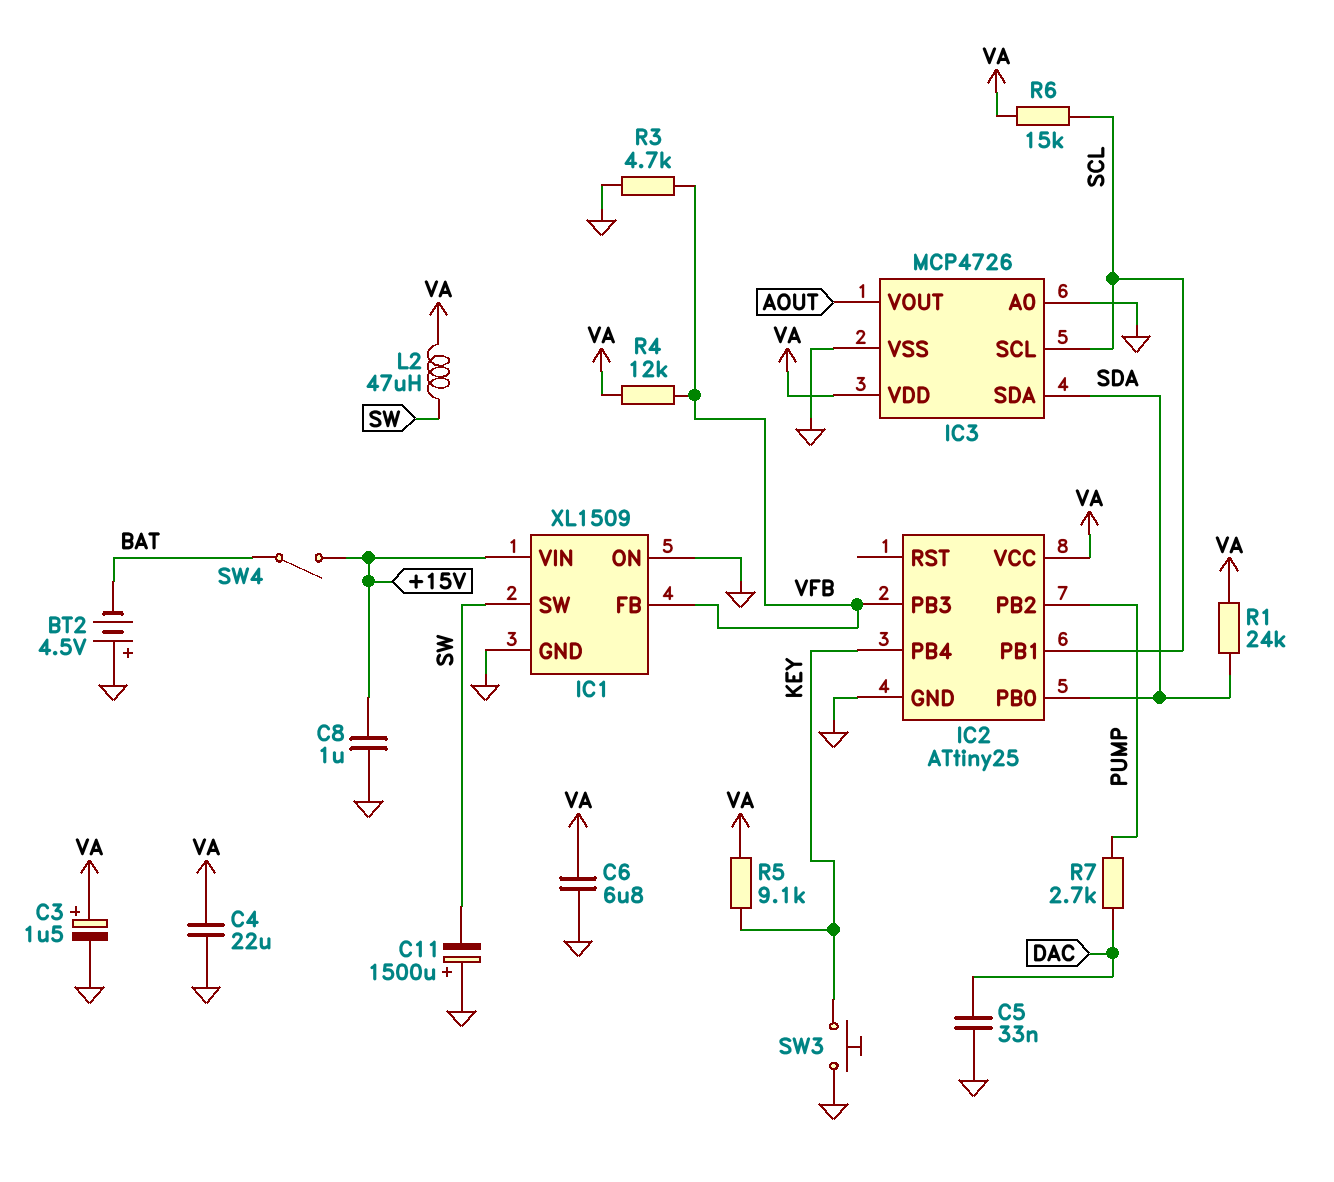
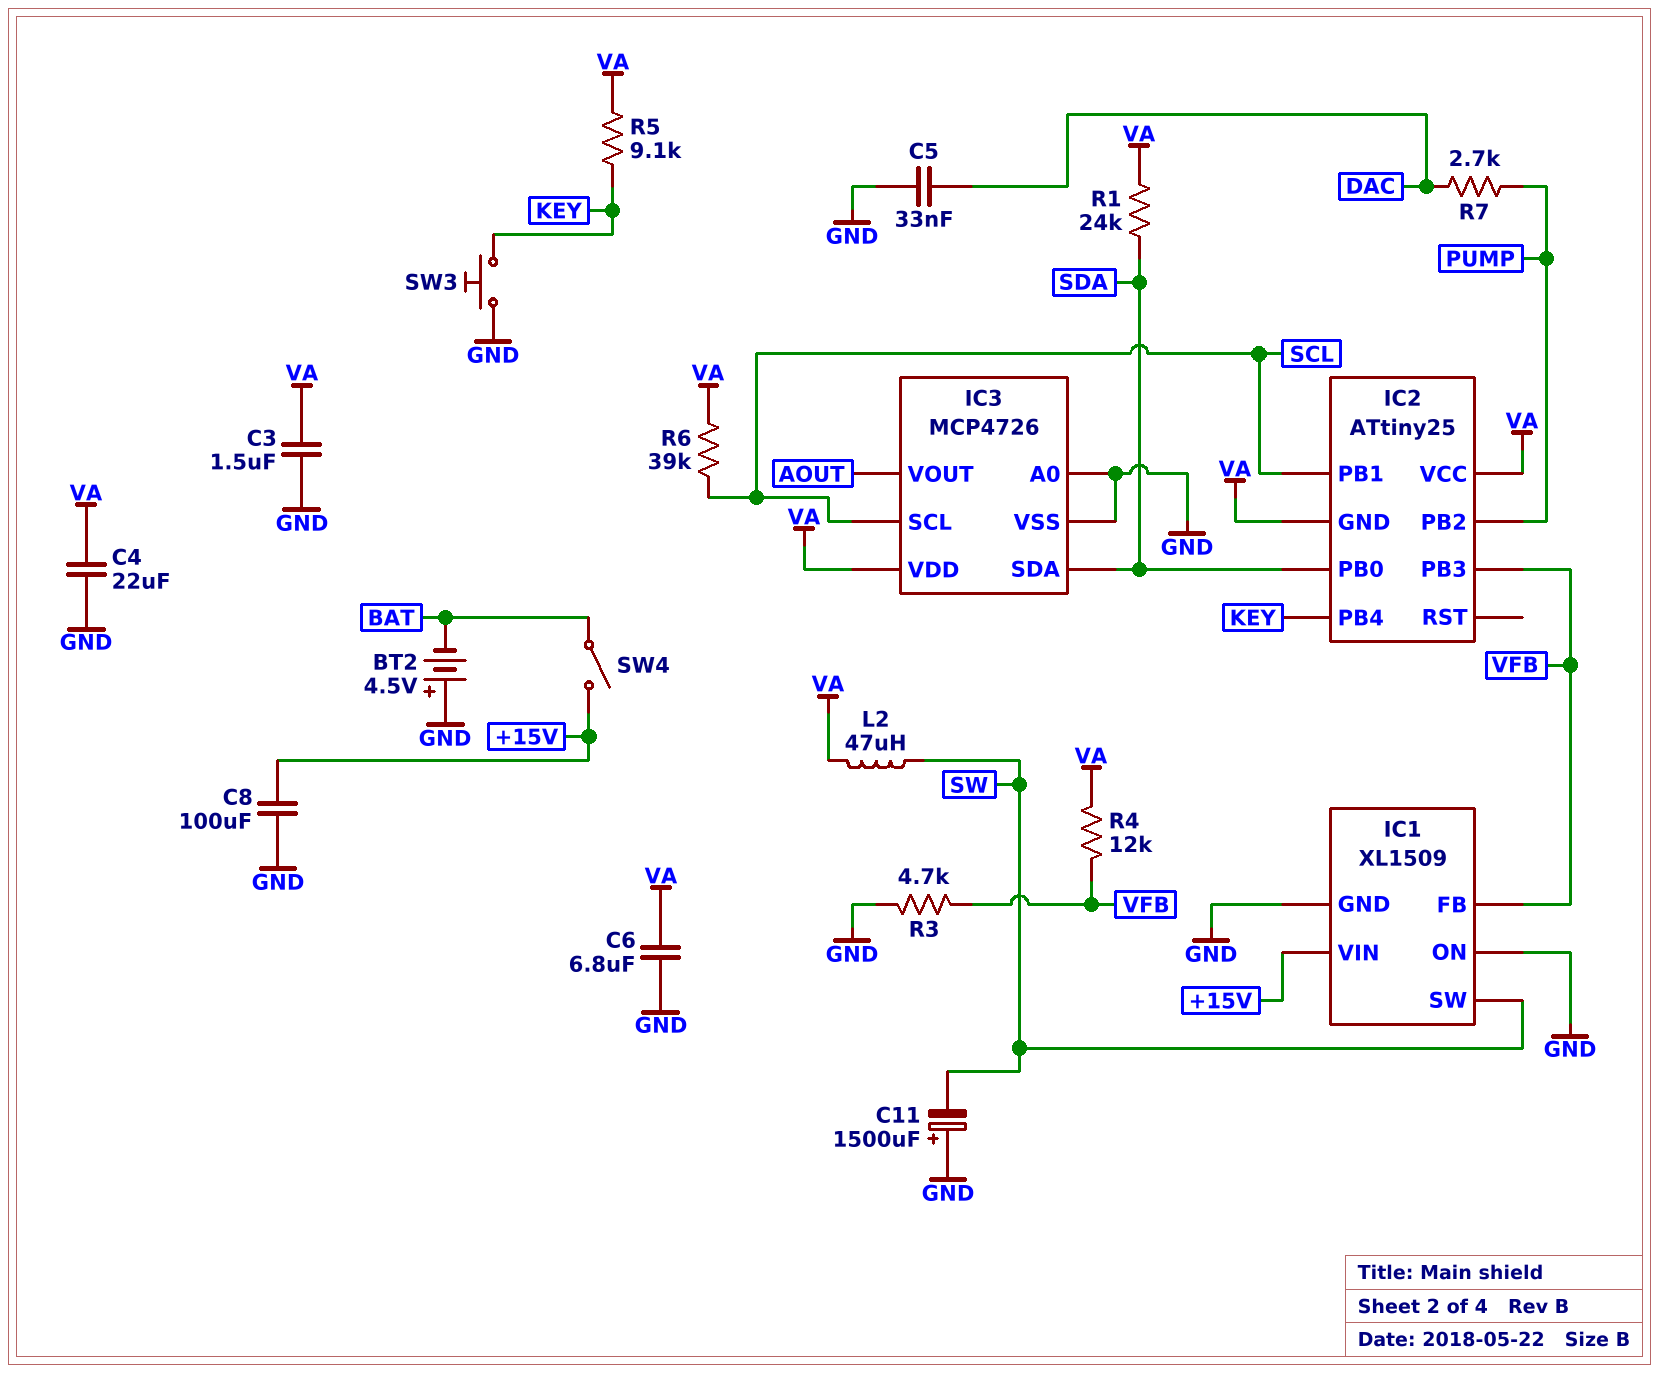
C3: 1.5uF (plus VA, minus GND) -> 1.5uF (GND, VA)
C8: 1uF (+15V, GND) -> 100uF (+15V, GND)
IC2 pin GND: GND -> VA
R6: 15k (SCL, VA) -> 39k (SCL, VA)

